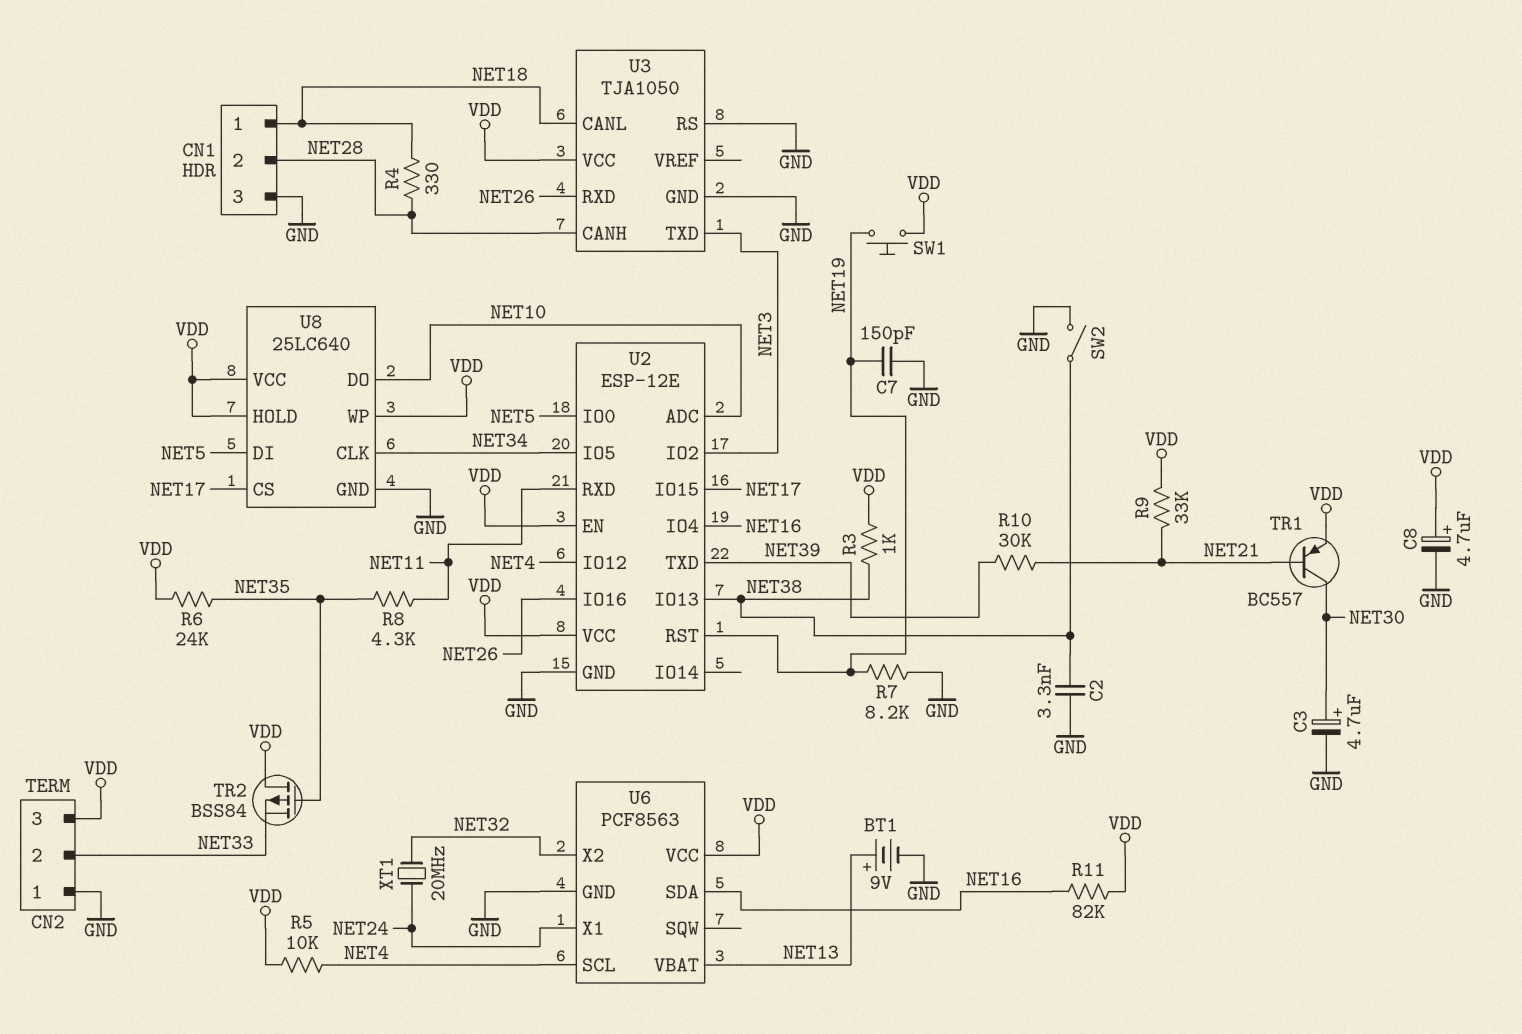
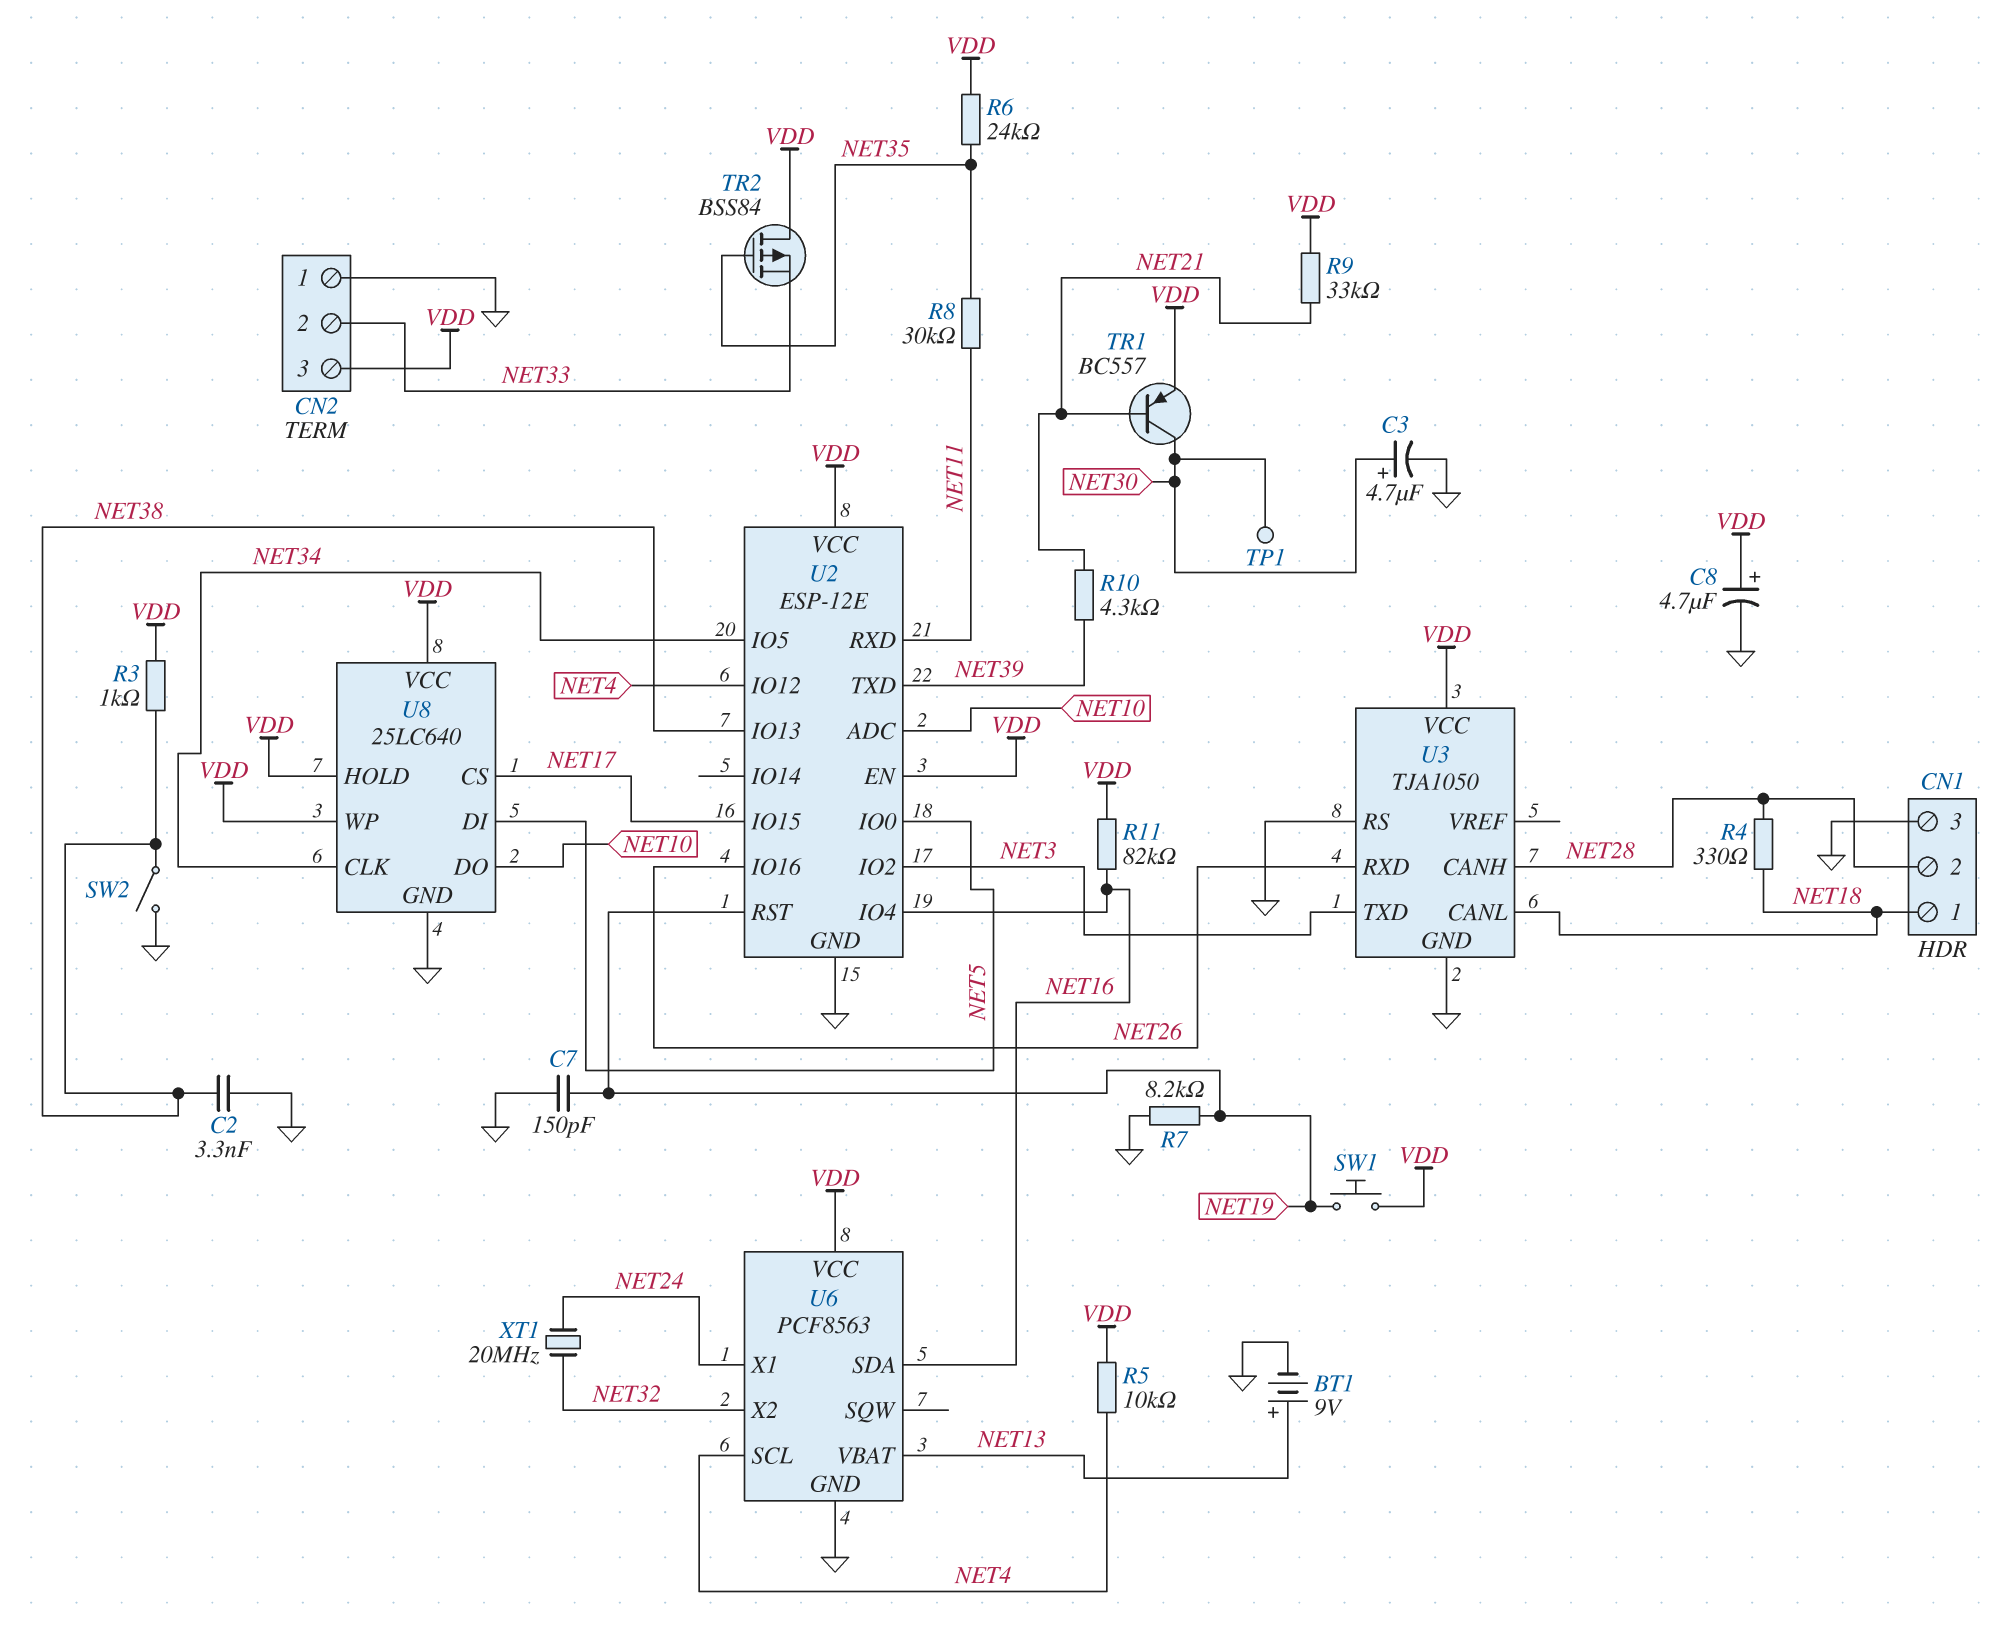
R8: 4.3k (NET11, NET35) -> 30k (NET11, NET35)
R10: 30k (NET21, NET39) -> 4.3k (NET21, NET39)
TP1: none -> test point (NET30)

